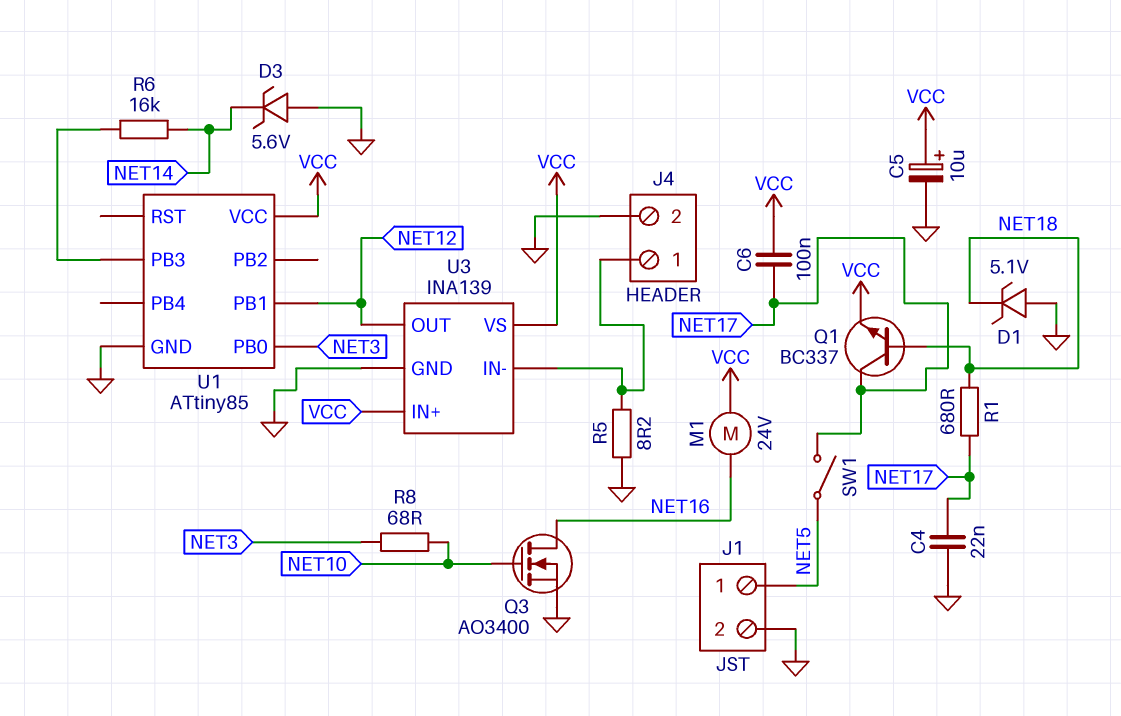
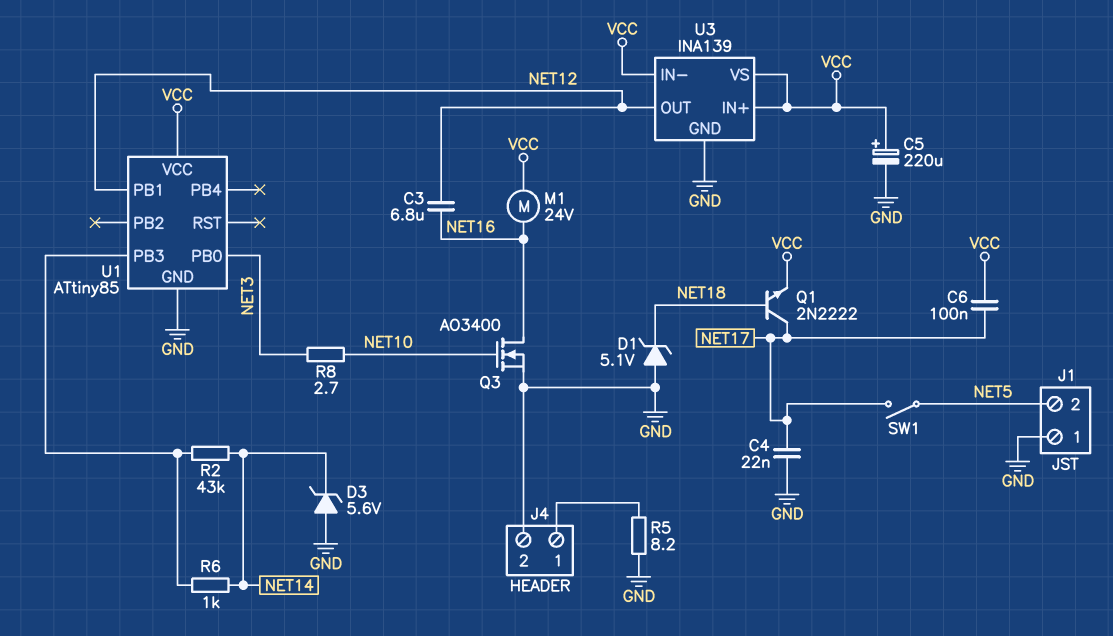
C3: none -> 6.8uF (NET12, NET16)
C5: 10uF (plus VCC, minus GND) -> 220uF (plus VCC, minus GND)
J1 pin 1: NET5 -> GND
J1 pin 2: GND -> NET5
Q1: NPN BC337 (B NET18, C NET17, E VCC) -> NPN 2N2222 (B NET18, C NET17, E VCC)
R1: 680 (NET17, NET18) -> none
R2: none -> 43k (NET14, U1/PB3)
R6: 16k (NET14, U1/PB3) -> 1k (NET14, U1/PB3)
R8: 68 (NET3, NET10) -> 2.7 (NET3, NET10)
U3 pin IN-: J4/1 -> VCC

